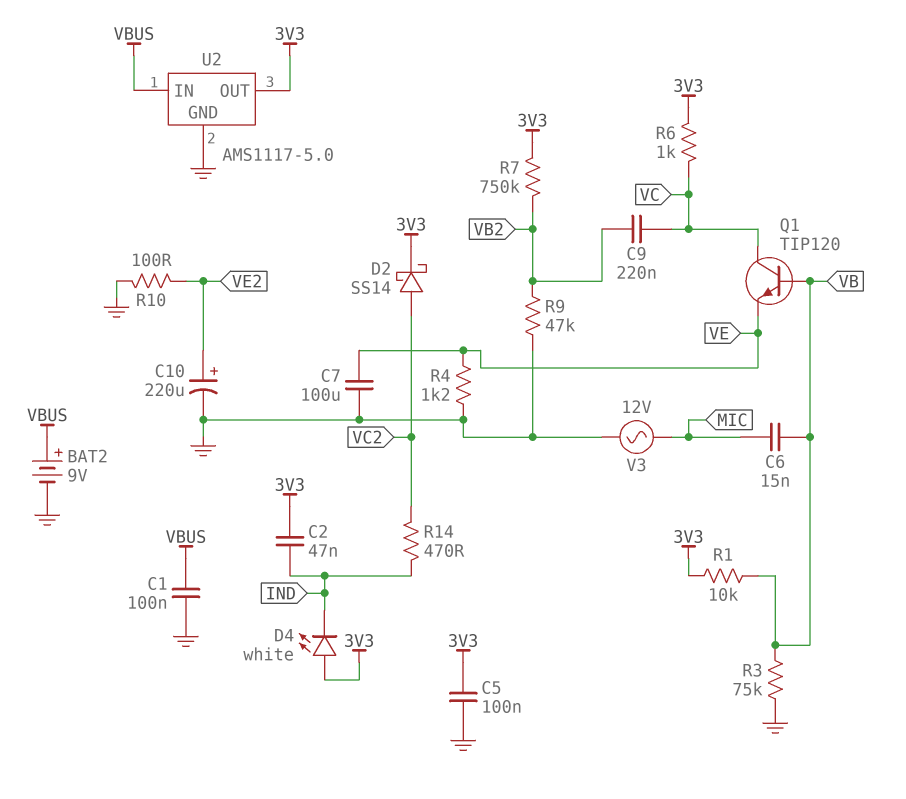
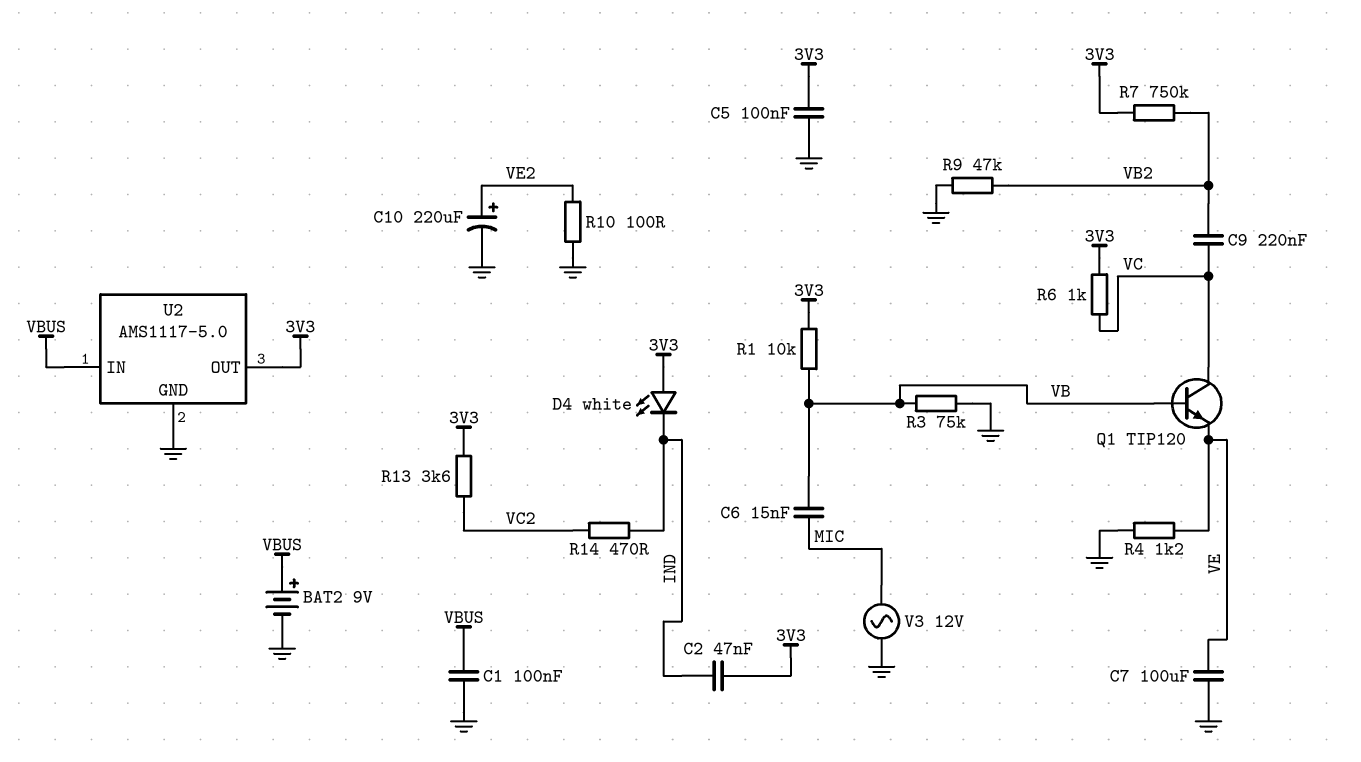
D2: schottky SS14 (A VC2, K 3V3) -> none
R13: none -> 3.6k (3V3, VC2)

